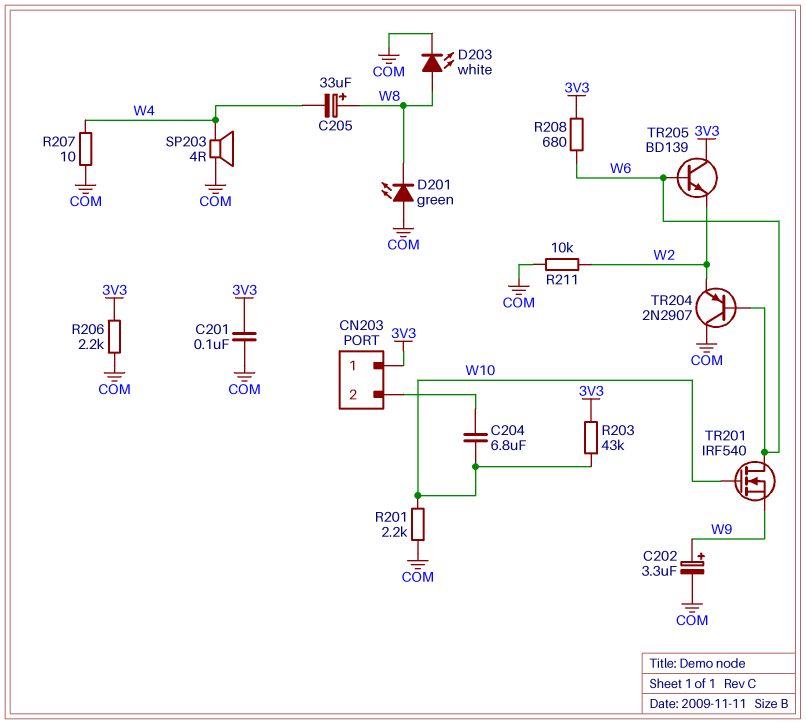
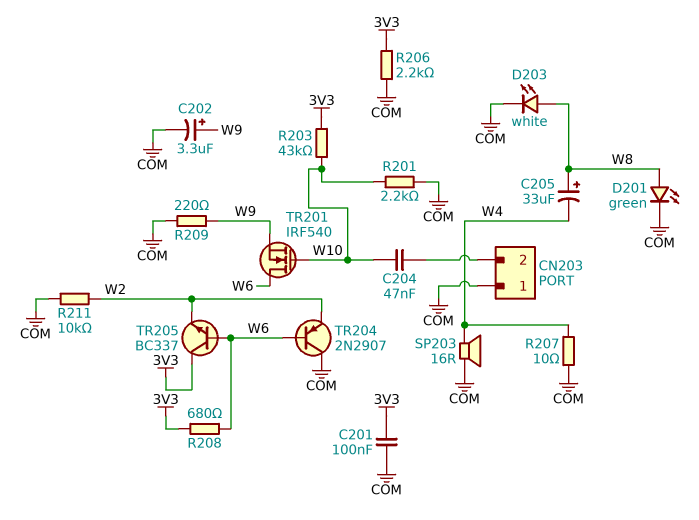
C204: 6.8uF (CN203/2, W10) -> 47nF (CN203/2, W10)
CN203 pin 1: 3V3 -> COM
D201: LED green (A COM, K W8) -> LED green (A W8, K COM)
R209: none -> 220 (COM, W9)
SP203: speaker 4R (COM, W4) -> speaker 16R (COM, W4)
TR205: NPN BD139 (B W6, C 3V3, E W2) -> NPN BC337 (B W6, C 3V3, E W2)

